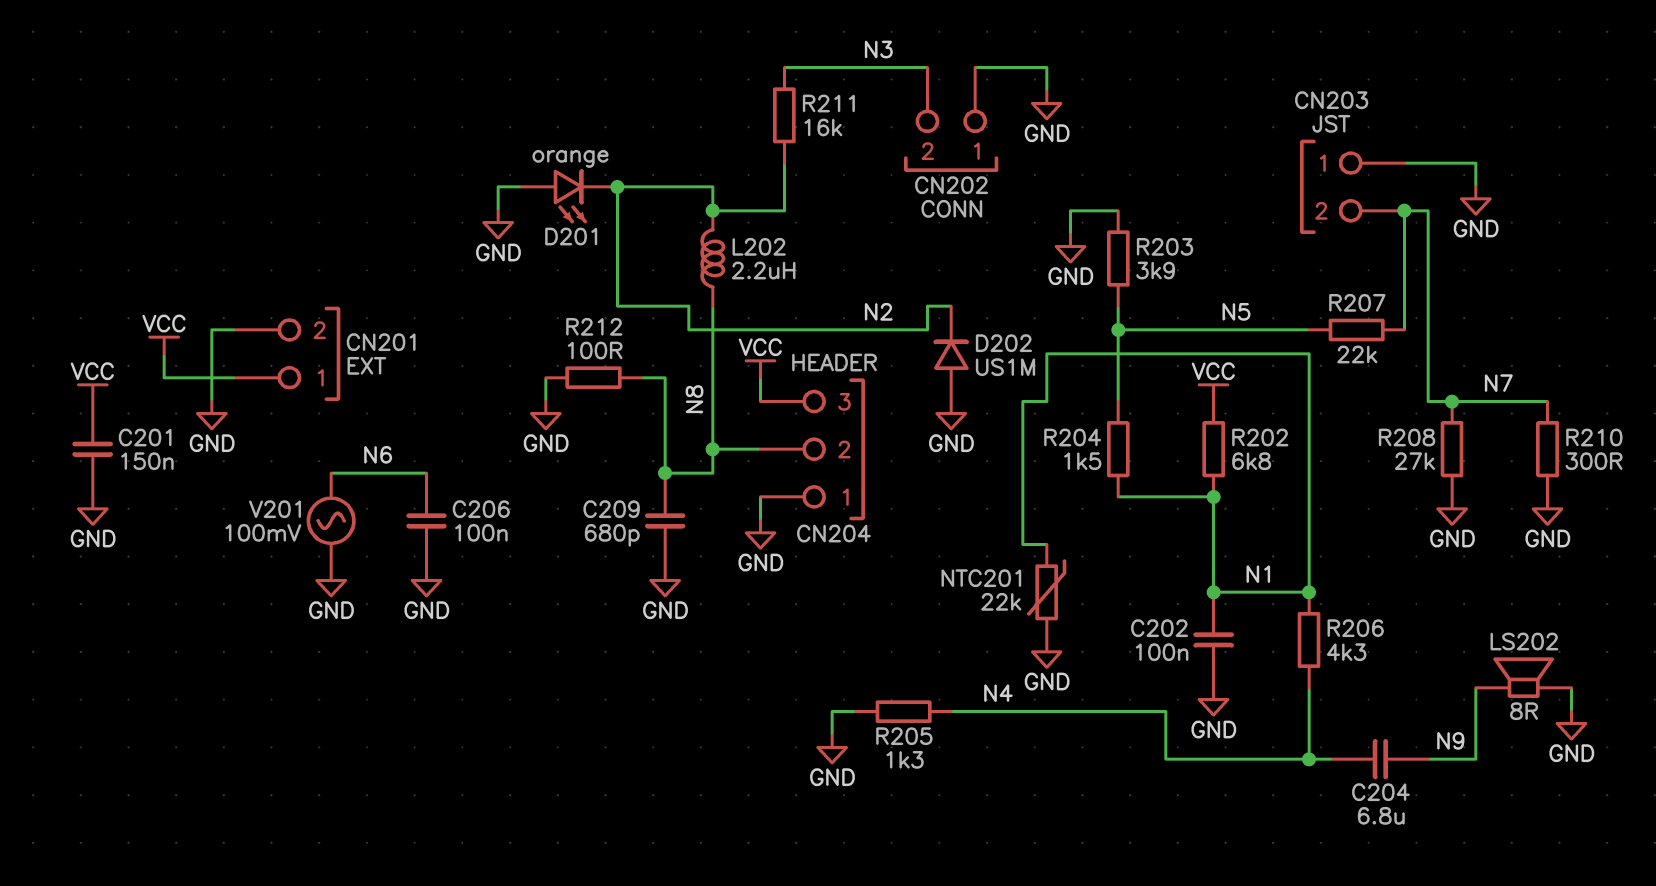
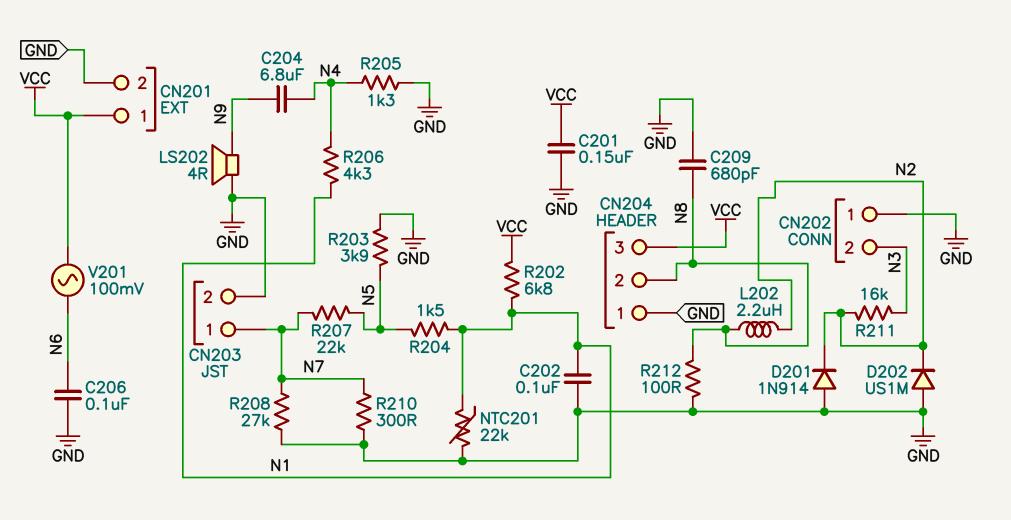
CN203 pin 1: GND -> N7
CN203 pin 2: N7 -> GND
D201: LED orange (A GND, K N2) -> diode 1N914 (A GND, K N2)
LS202: speaker 8R (GND, N9) -> speaker 4R (GND, N9)
V201: AC 100mV (GND, N6) -> AC 100mV (N6, VCC)

